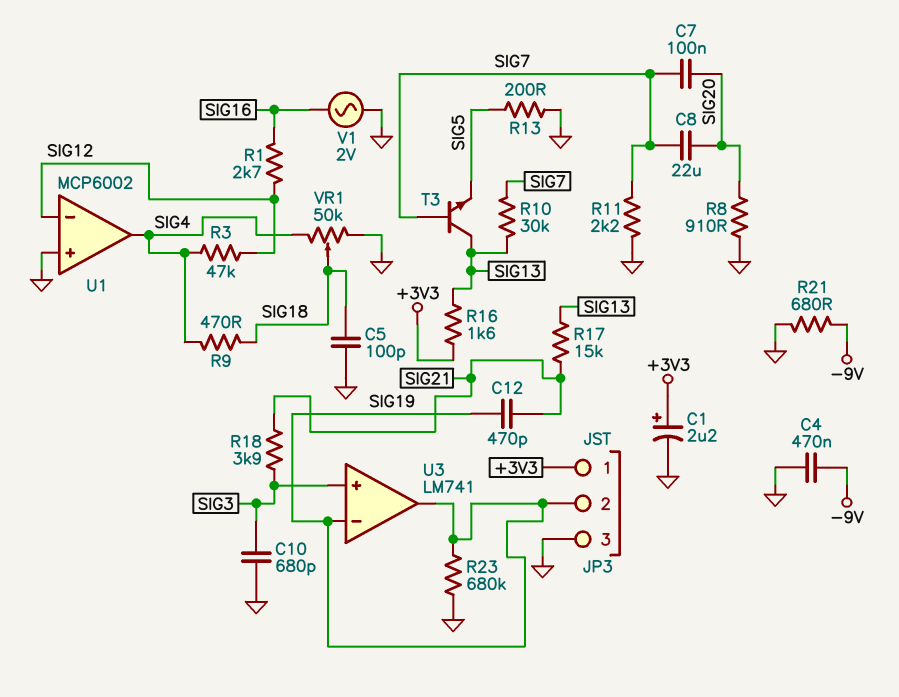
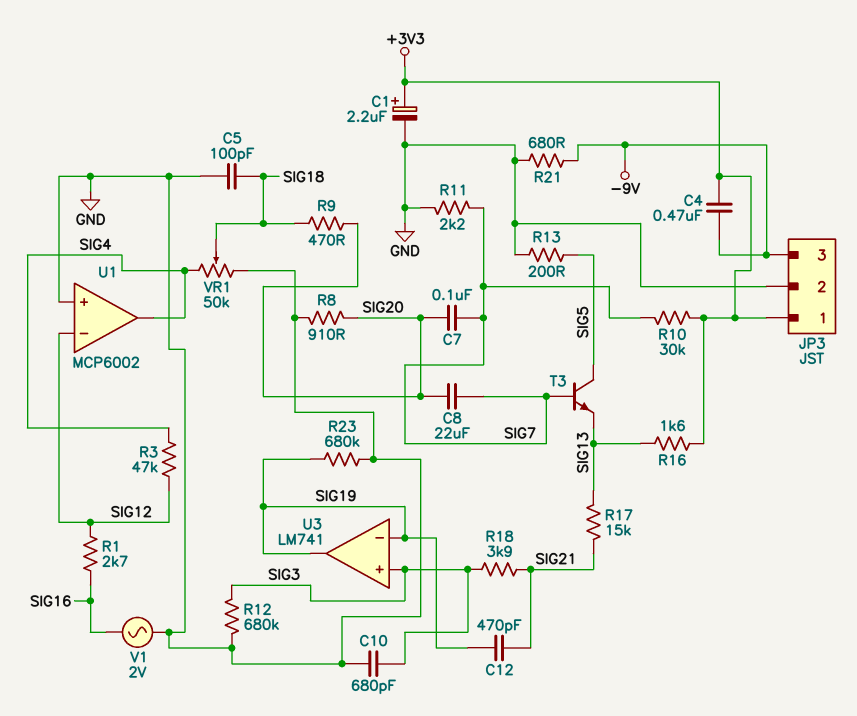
C4: 470nF (-9V, GND) -> 470nF (+3V3, -9V)
JP3 pin 2: SIG19 -> GND
JP3 pin 3: GND -> -9V
R9: 470 (SIG4, SIG18) -> 470 (SIG18, SIG20)
R10: 30k (SIG7, SIG13) -> 30k (+3V3, SIG7)
R12: none -> 680k (GND, SIG3)
T3: NPN (B SIG7, C SIG13, E SIG5) -> NPN (B SIG7, C SIG5, E SIG13)

